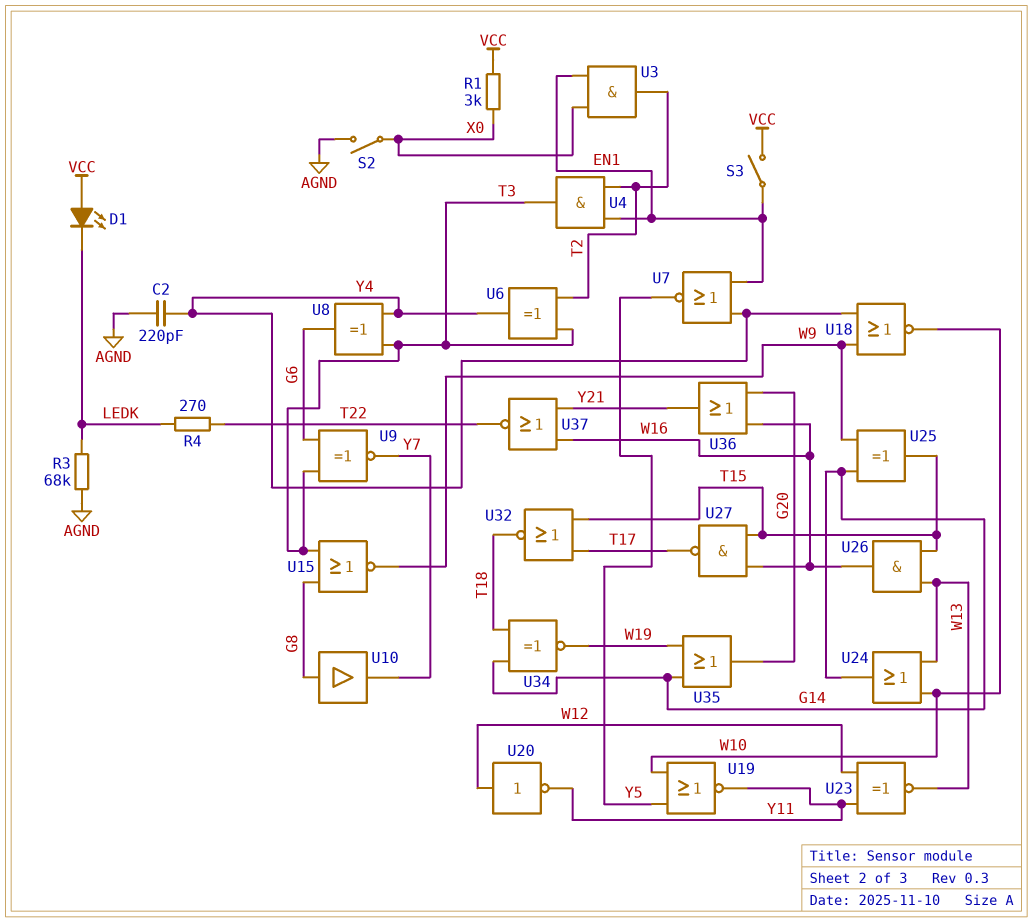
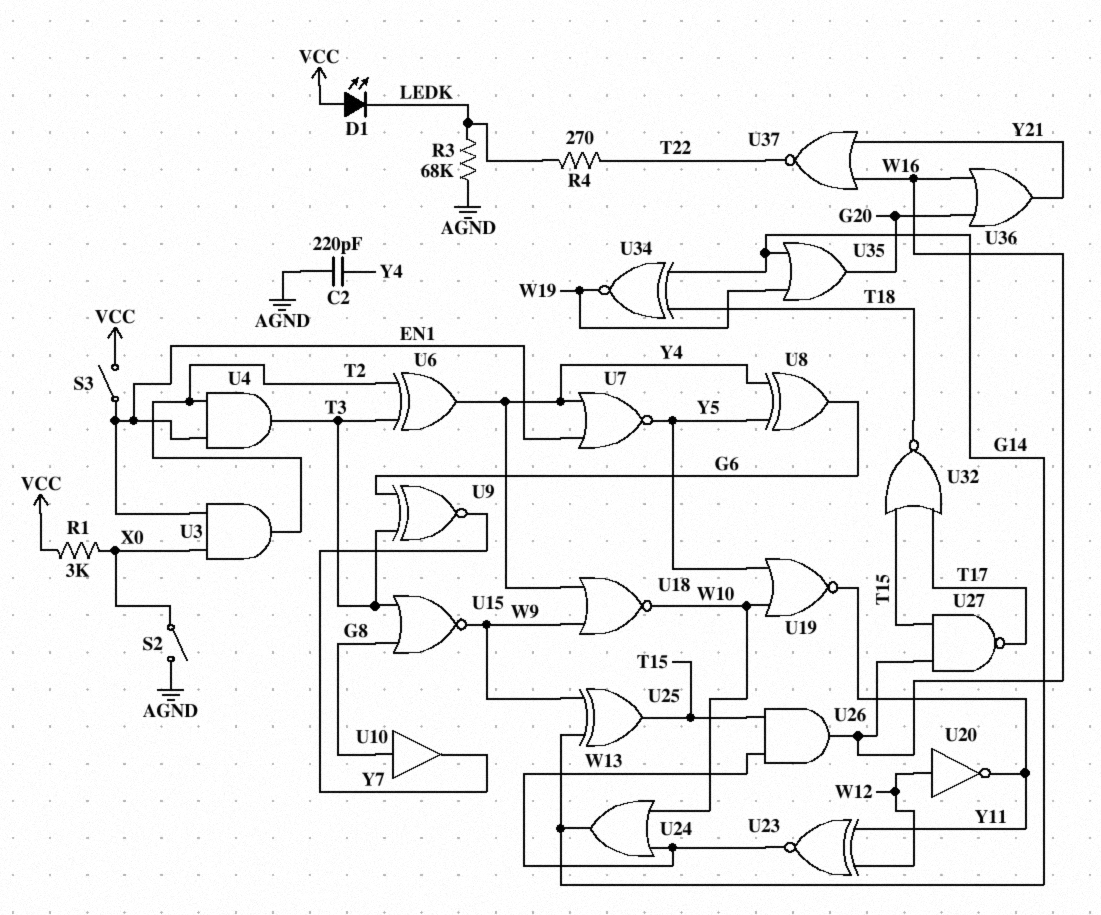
U8: XOR (in T3, in Y4, out G6) -> XOR (in Y4, in Y5, out G6)

